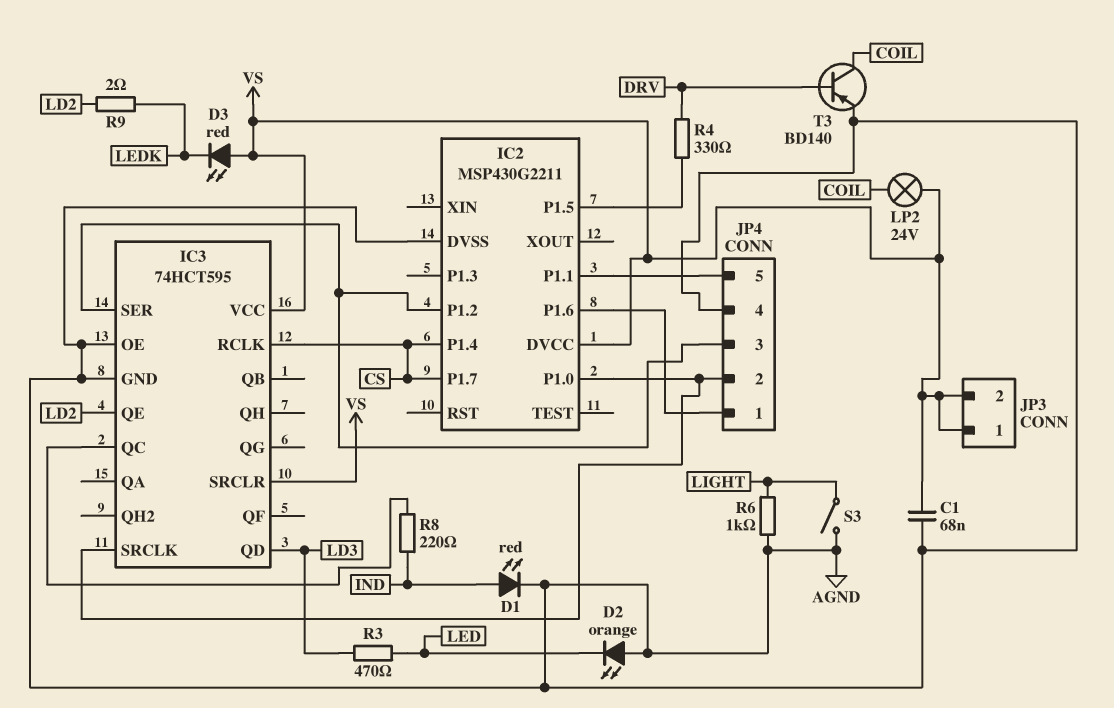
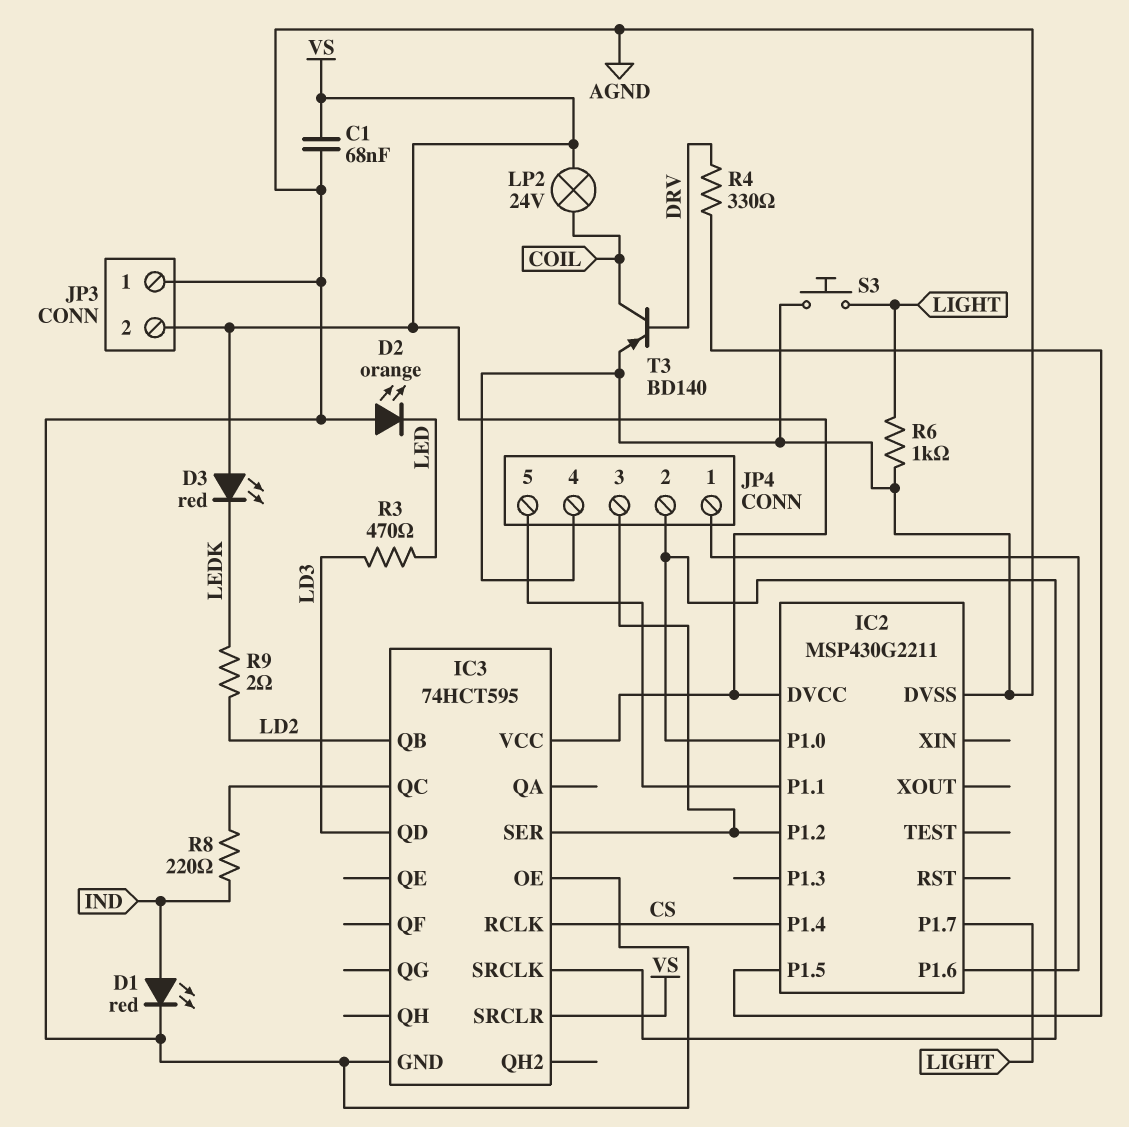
IC2 pin P1.7: CS -> LIGHT
IC3 pin QB: none -> LD2
IC3 pin QE: LD2 -> none
JP3 pin 1: VS -> AGND
S3: switch (AGND, LIGHT) -> button (AGND, LIGHT)

